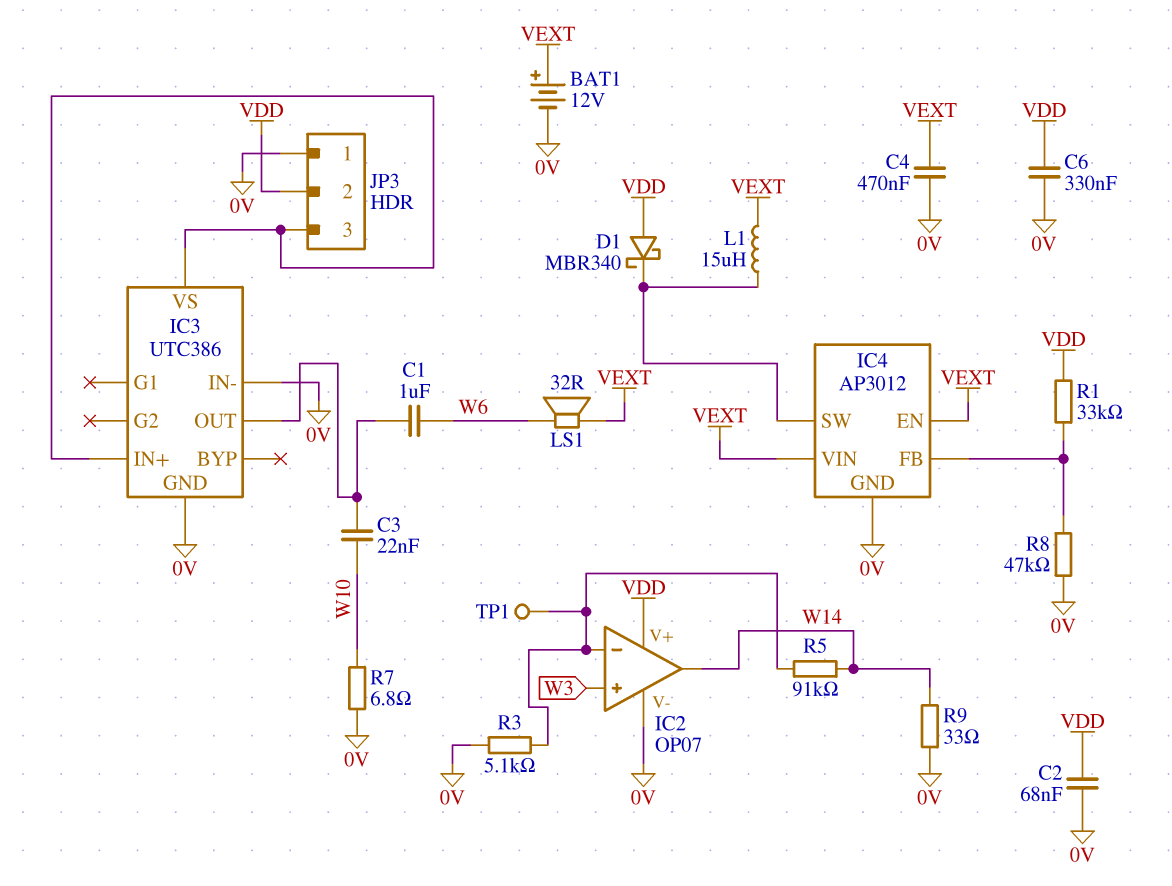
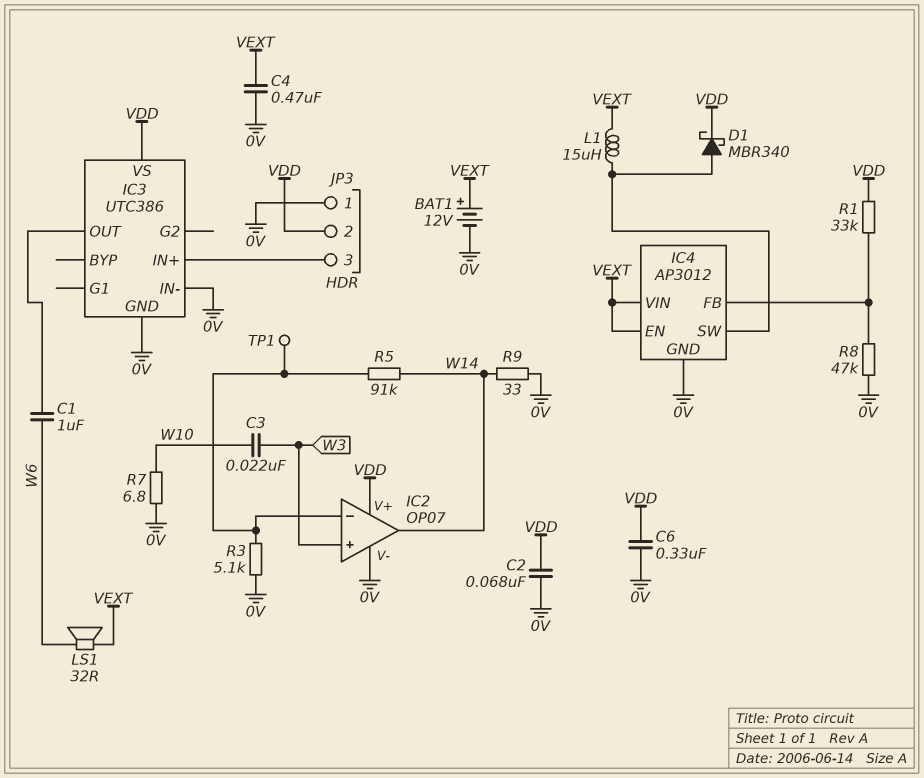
C3: 22nF (IC3/OUT, W10) -> 22nF (W3, W10)
D1: schottky MBR340 (A VDD, K IC4/SW) -> schottky MBR340 (A IC4/SW, K VDD)
IC3 pin VS: IC3/IN+ -> VDD

